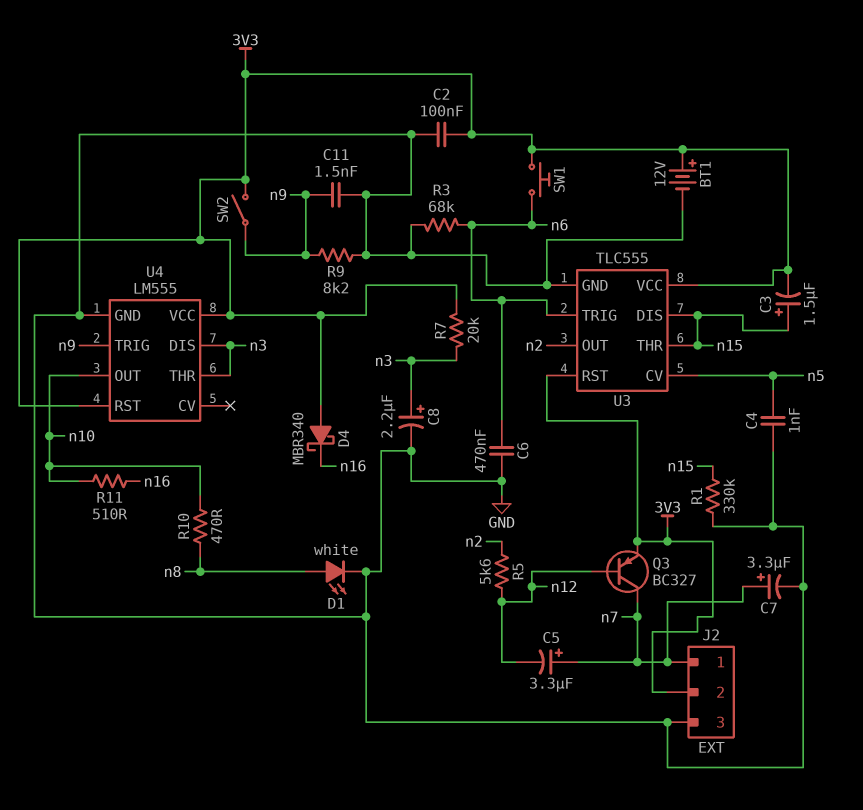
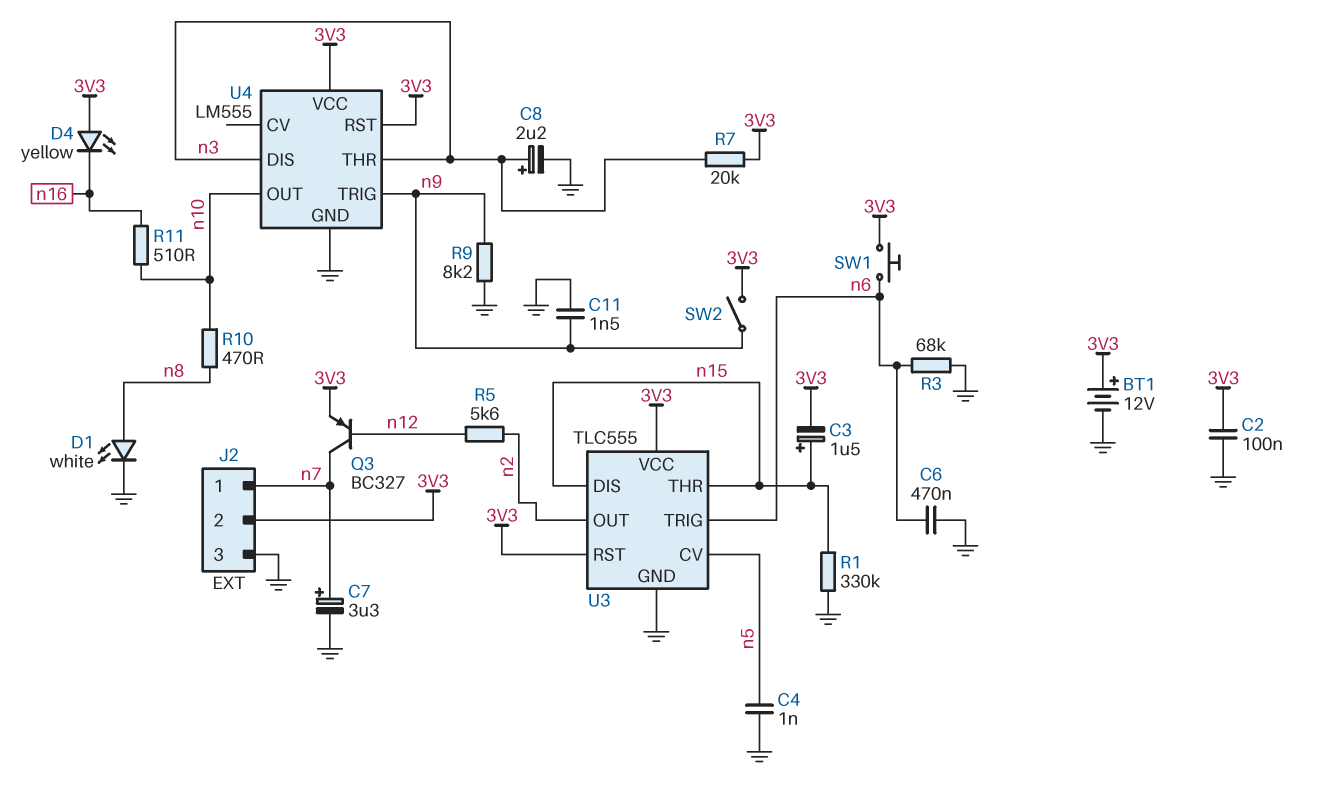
C5: 3.3uF (plus n7, minus n12) -> none
D4: schottky MBR340 (A 3V3, K n16) -> LED yellow (A 3V3, K n16)

